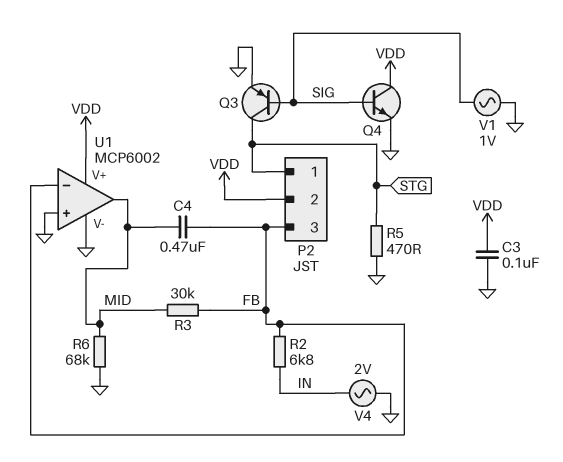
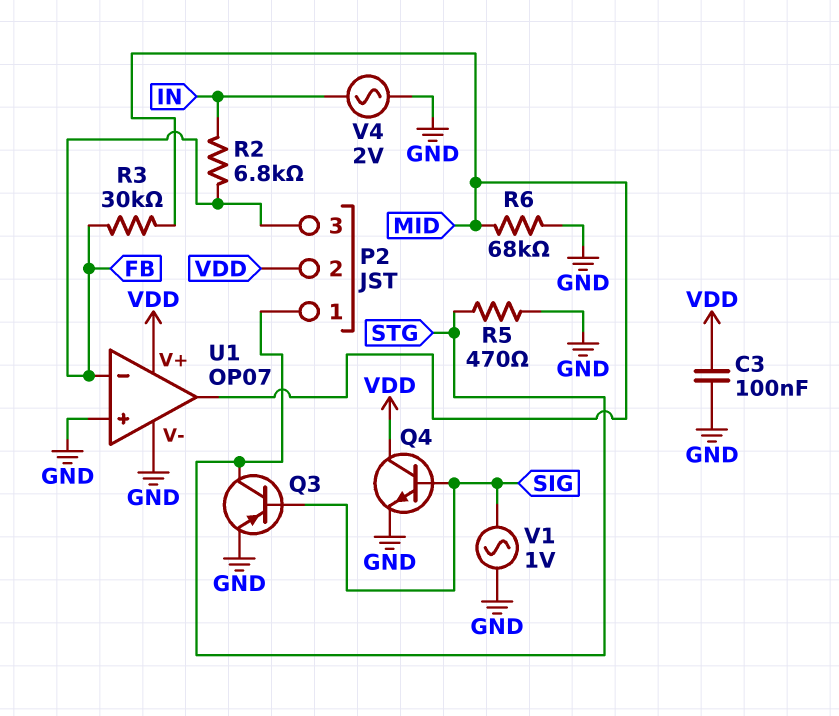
C4: 470nF (FB, MID) -> none
U1: MCP6002 -> OP07

